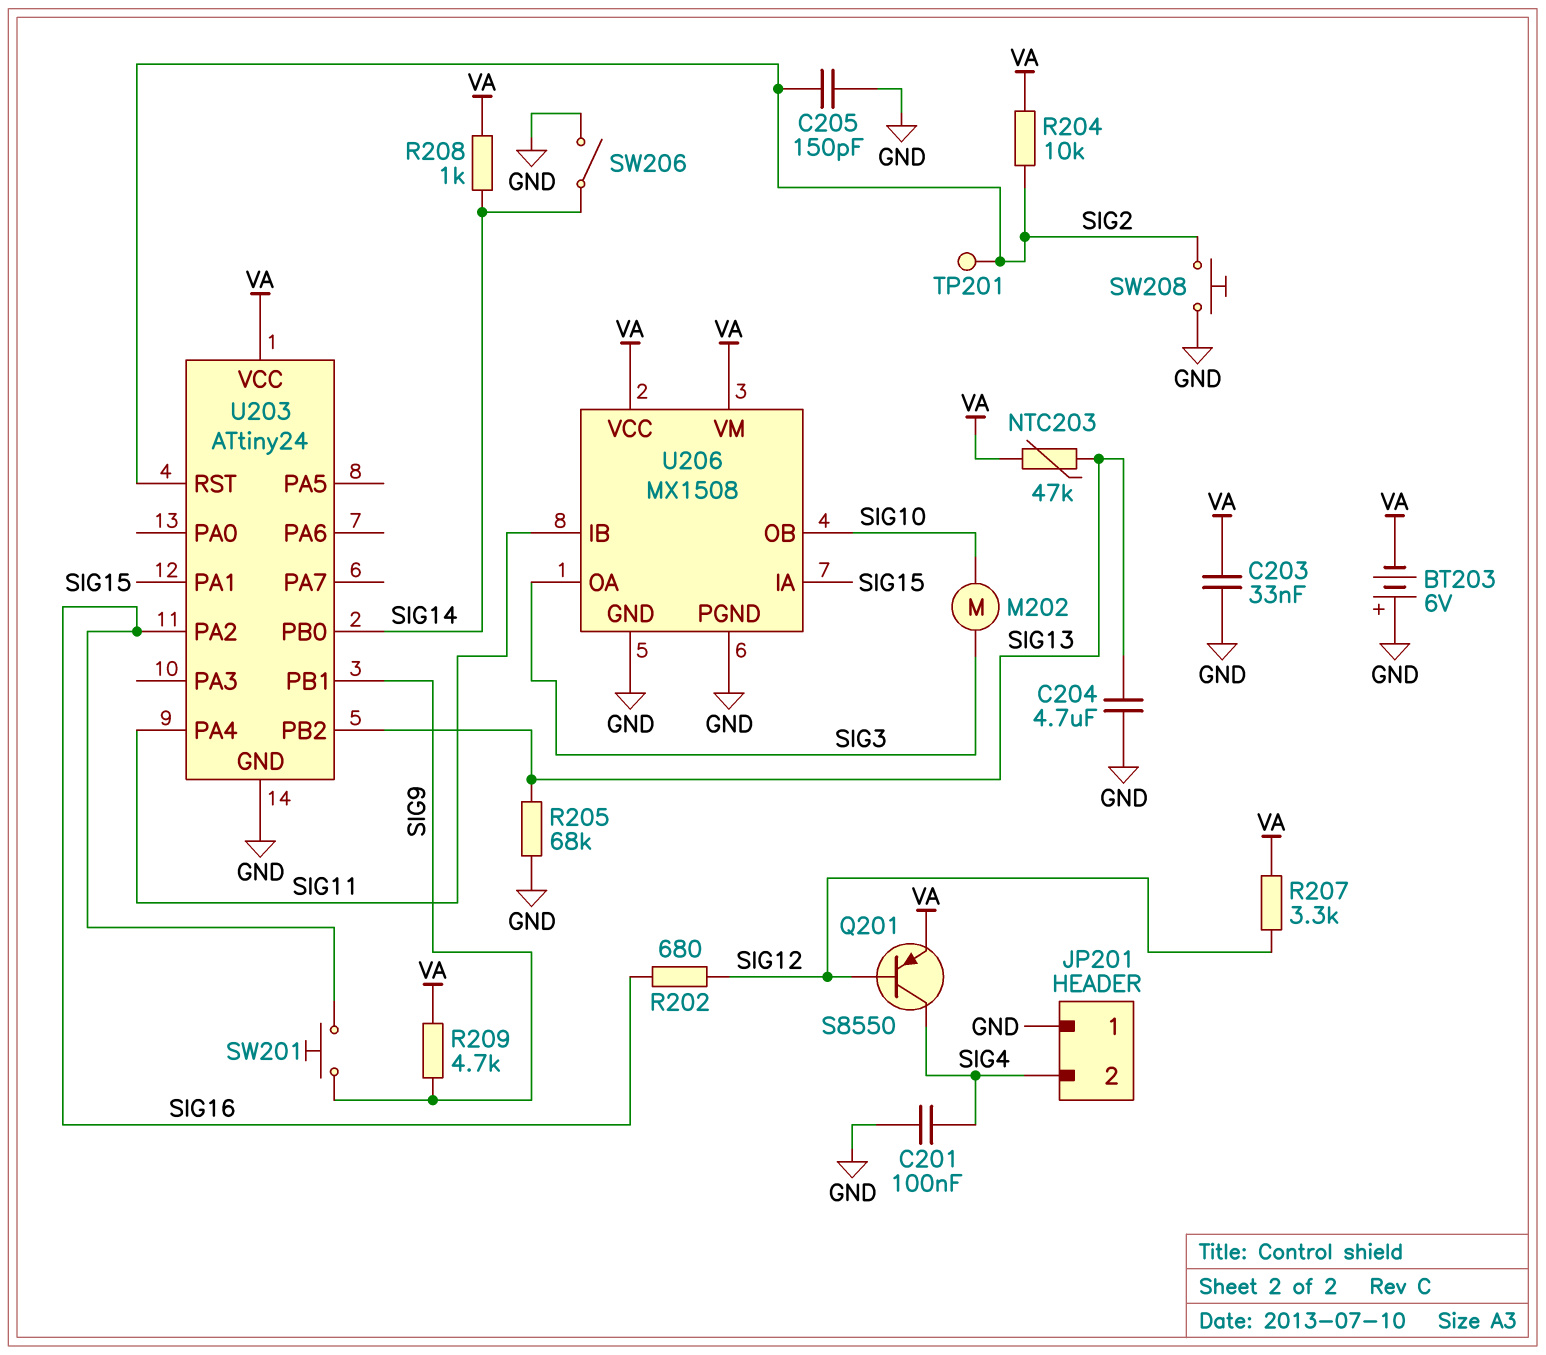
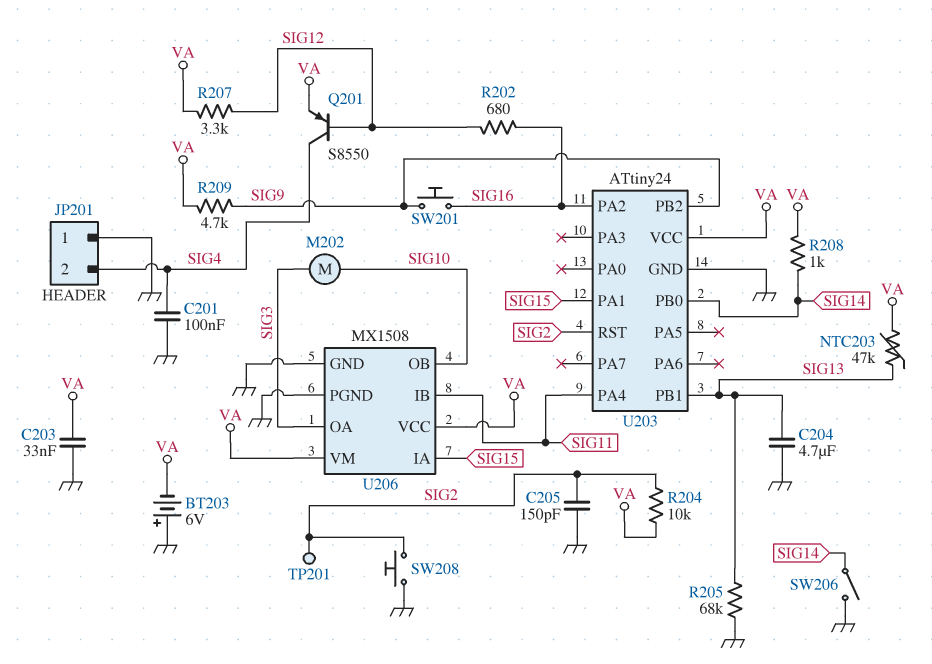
U203 pin PB1: SIG9 -> SIG13
U203 pin PB2: SIG13 -> SIG9

